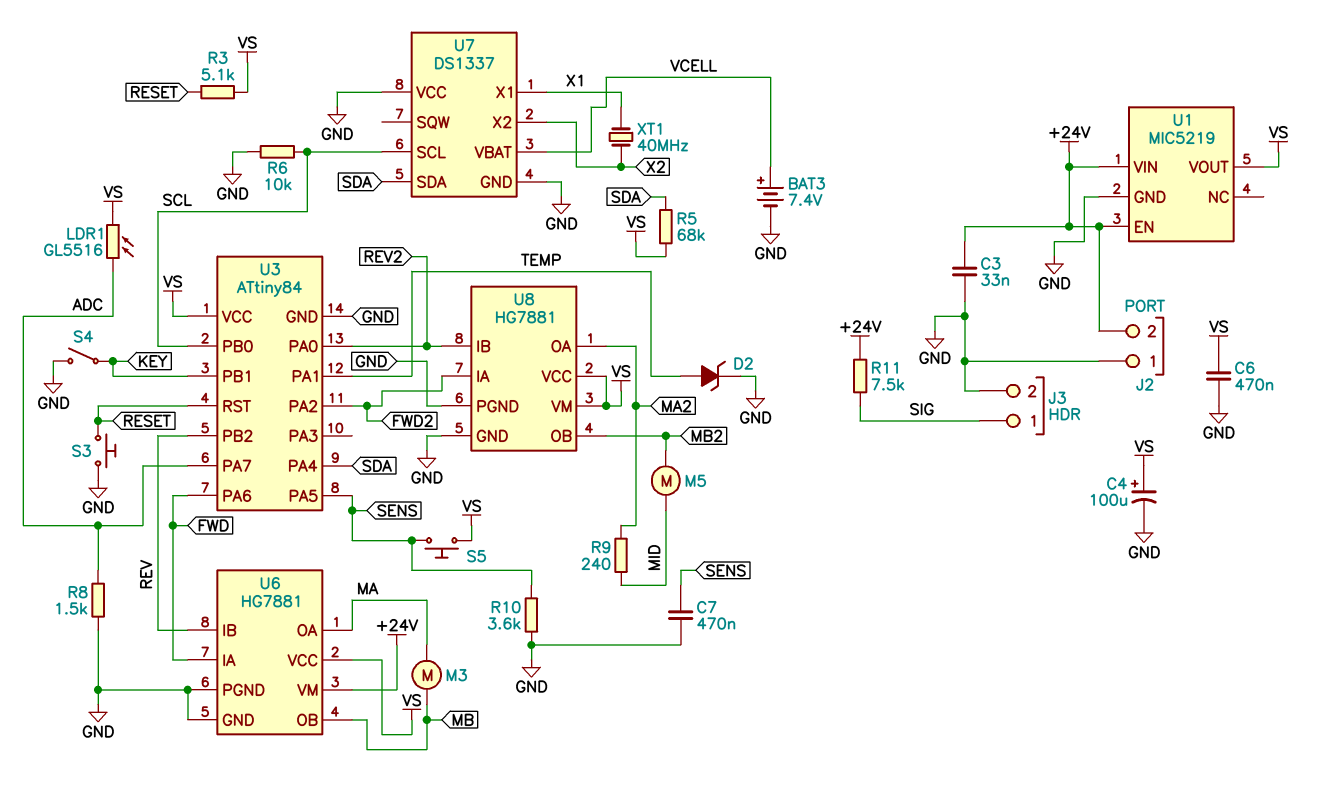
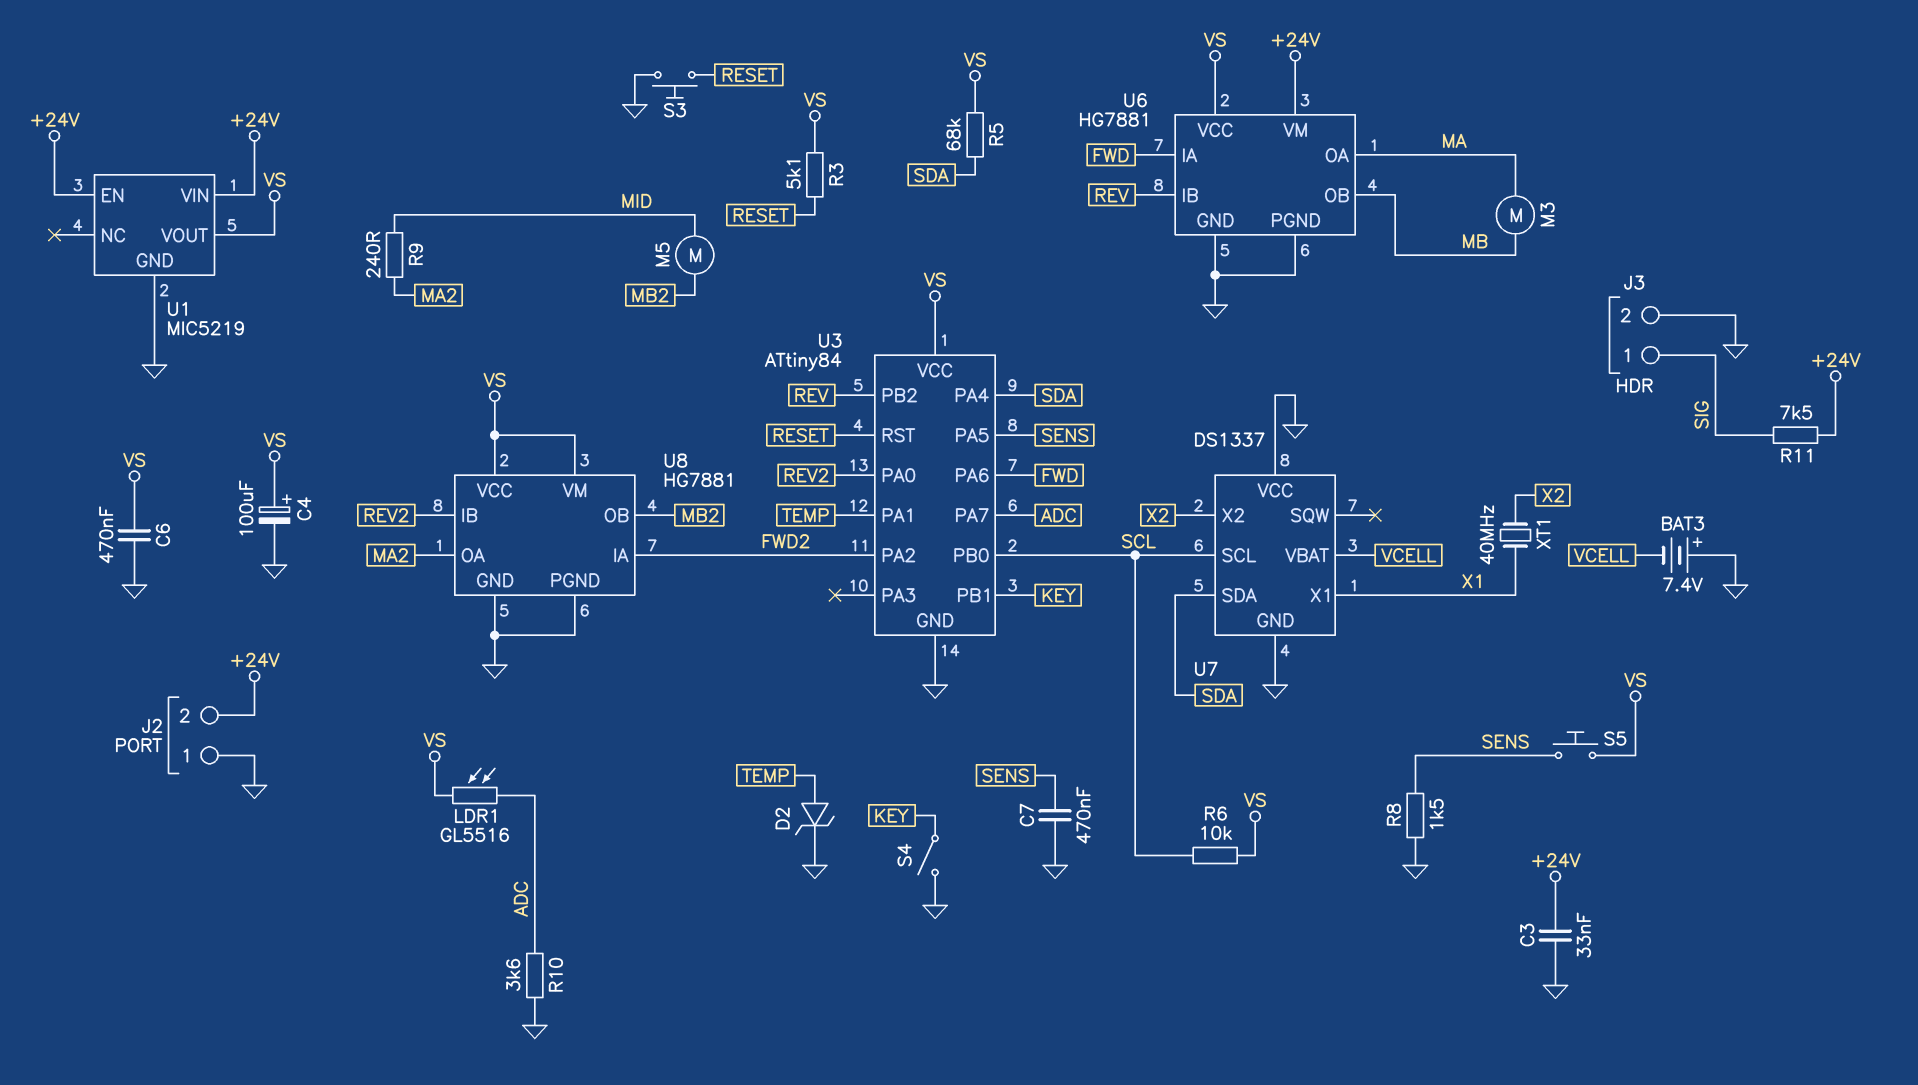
BAT3: 7.4V (plus VCELL, minus GND) -> 7.4V (plus GND, minus VCELL)
R6: 10k (GND, SCL) -> 10k (SCL, VS)
R8: 1.5k (ADC, GND) -> 1.5k (GND, SENS)
R10: 3.6k (GND, SENS) -> 3.6k (ADC, GND)

